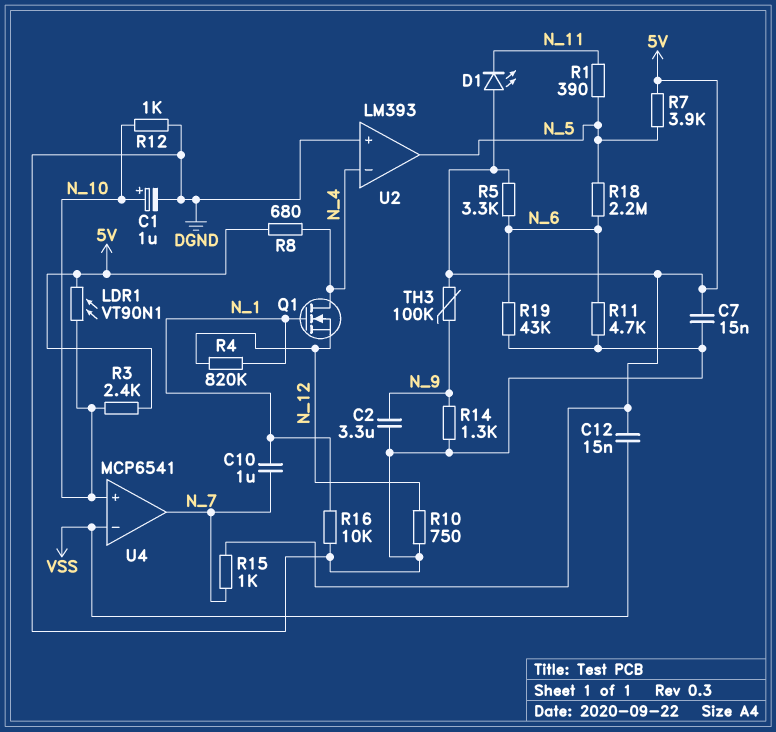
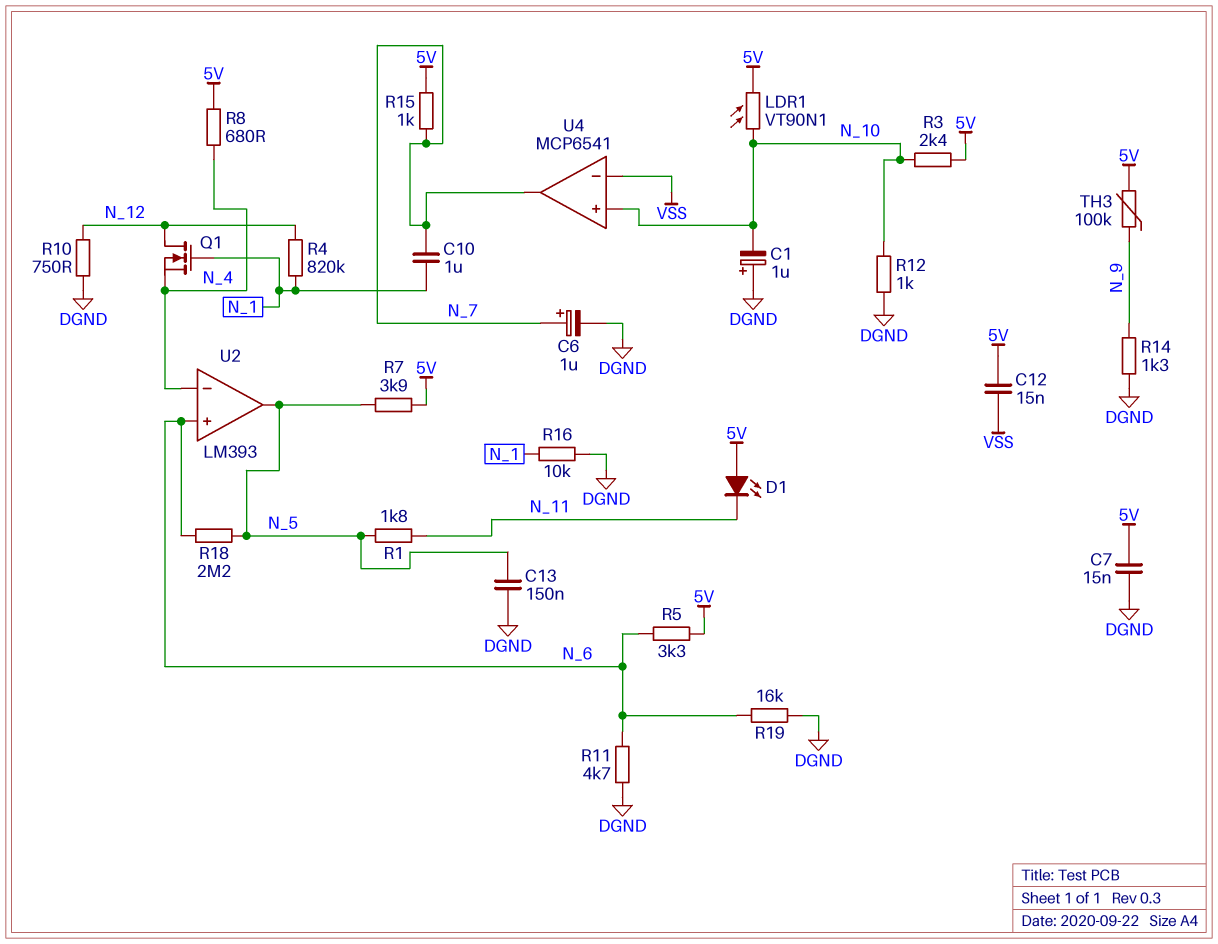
C1: 1uF (plus N_10, minus DGND) -> 1uF (plus DGND, minus N_10)
C2: 3.3uF (DGND, N_9) -> none
C6: none -> 1uF (plus N_7, minus DGND)
C13: none -> 150nF (DGND, N_5)
Q1: NMOS (G N_1, D N_4, S N_12) -> NMOS (G N_1, D N_12, S N_4)
R1: 390 (N_5, N_11) -> 1.8k (N_5, N_11)
R19: 43k (DGND, N_6) -> 16k (DGND, N_6)
U2 pin in+: DGND -> N_6

